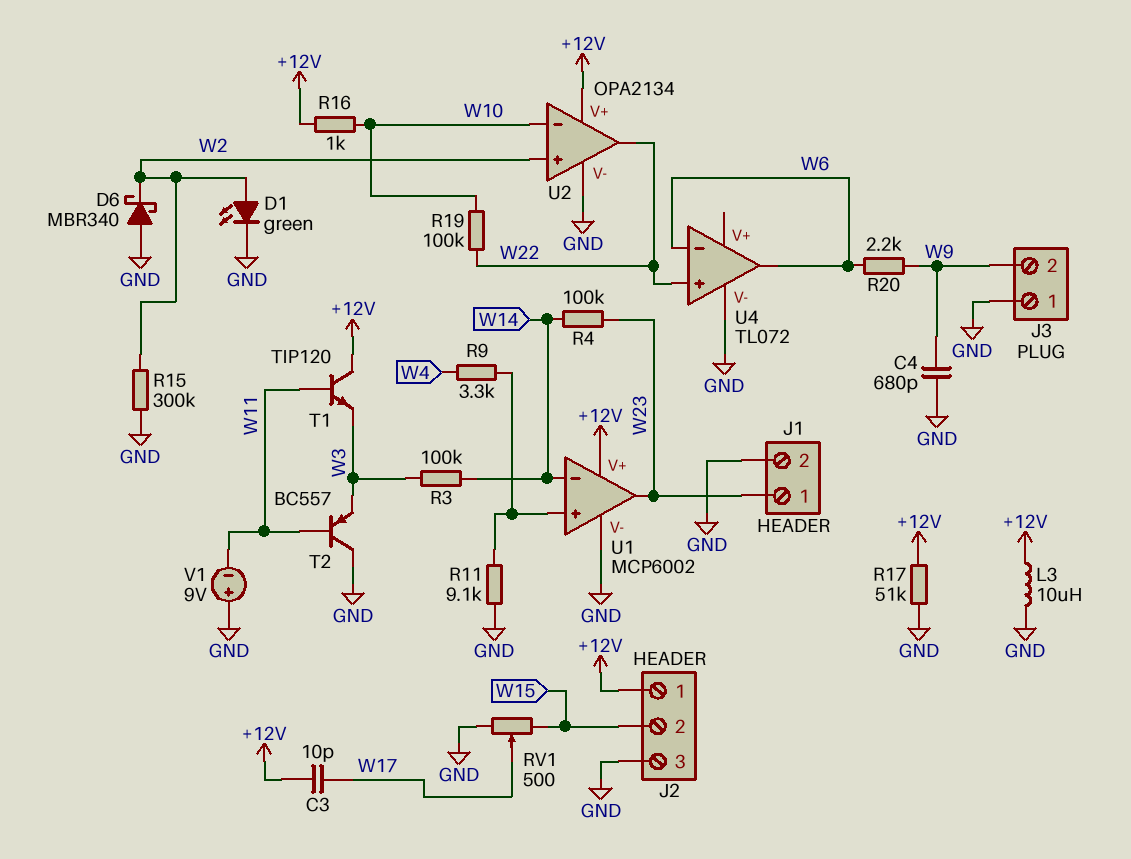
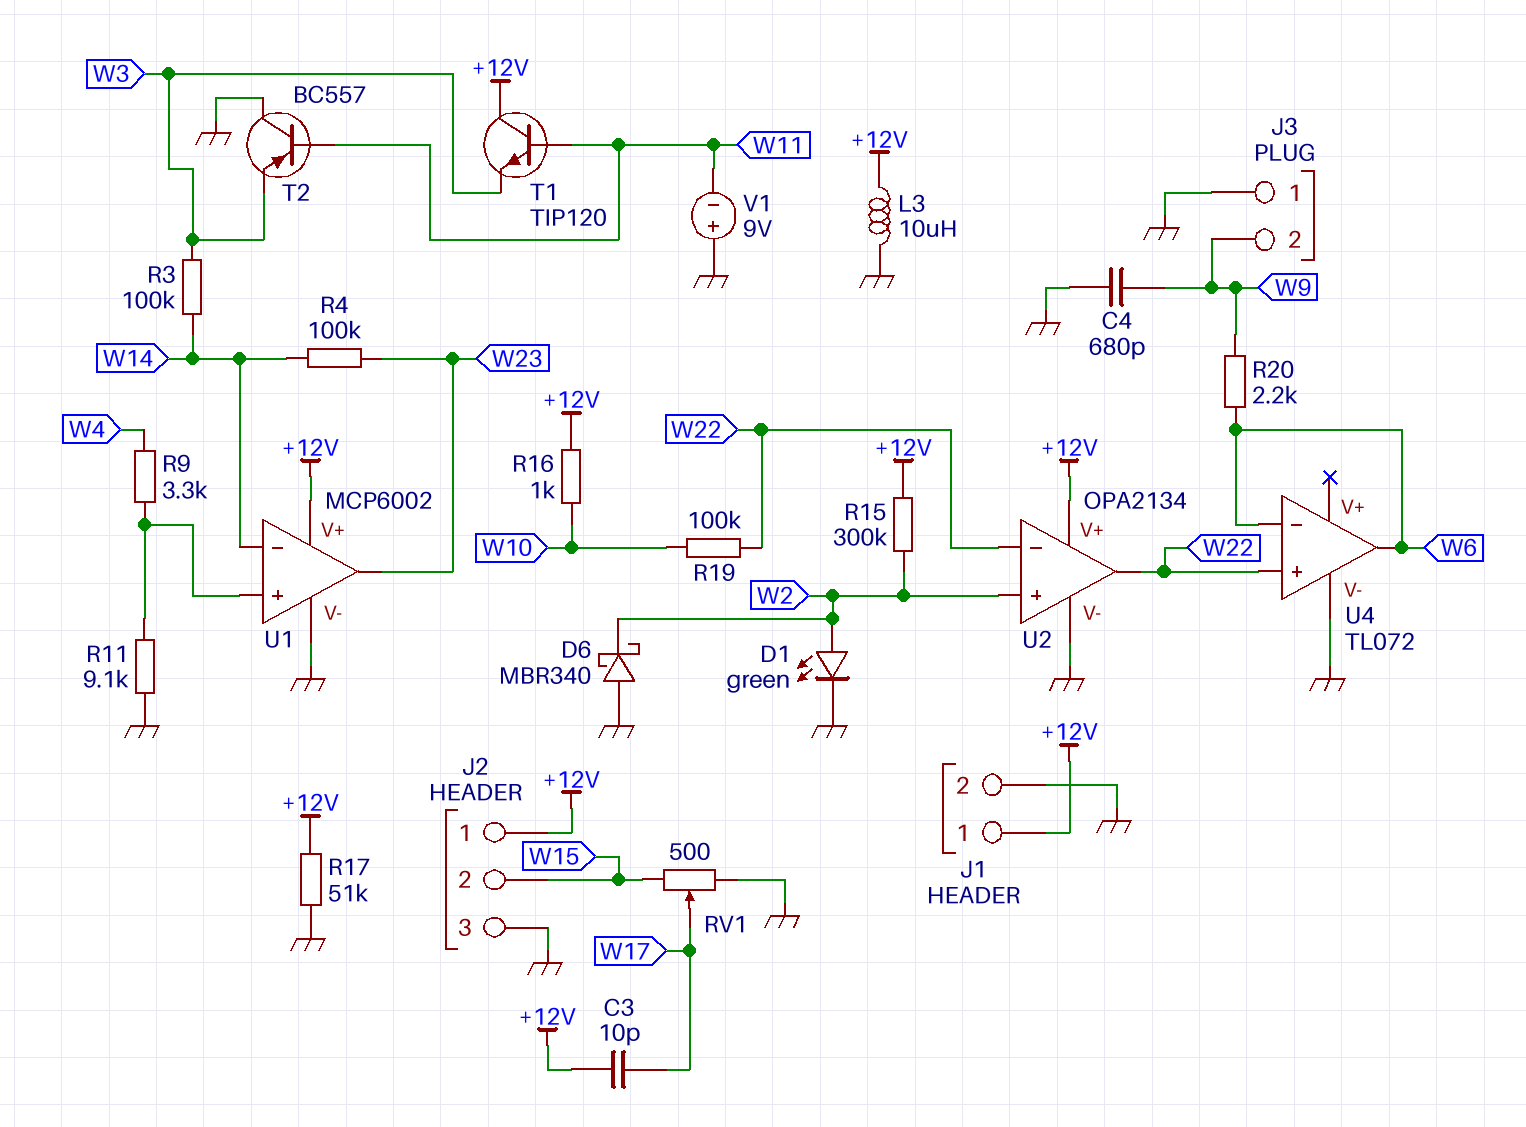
J1 pin 1: W23 -> +12V
R15: 300k (GND, W2) -> 300k (+12V, W2)
U2 pin in-: W10 -> W22

